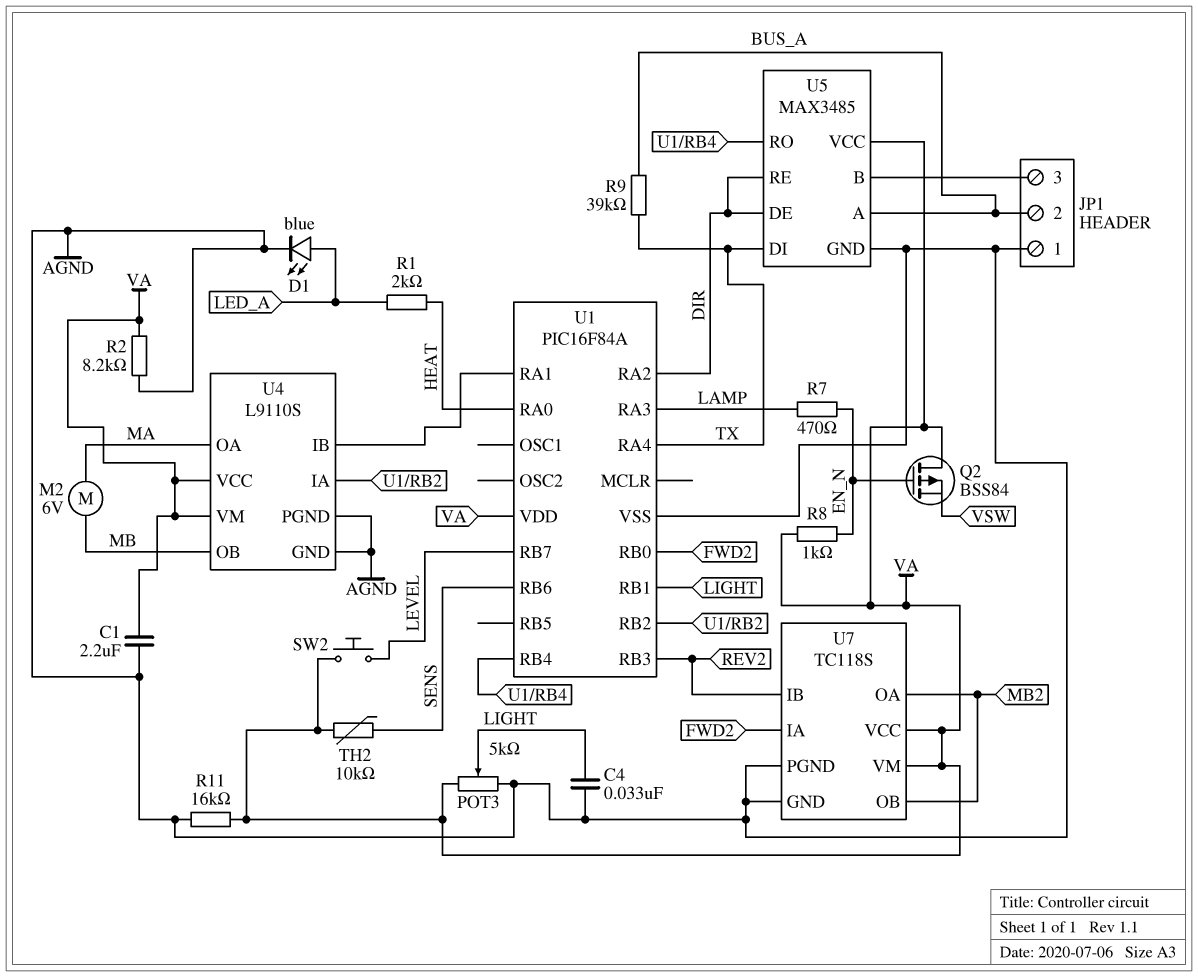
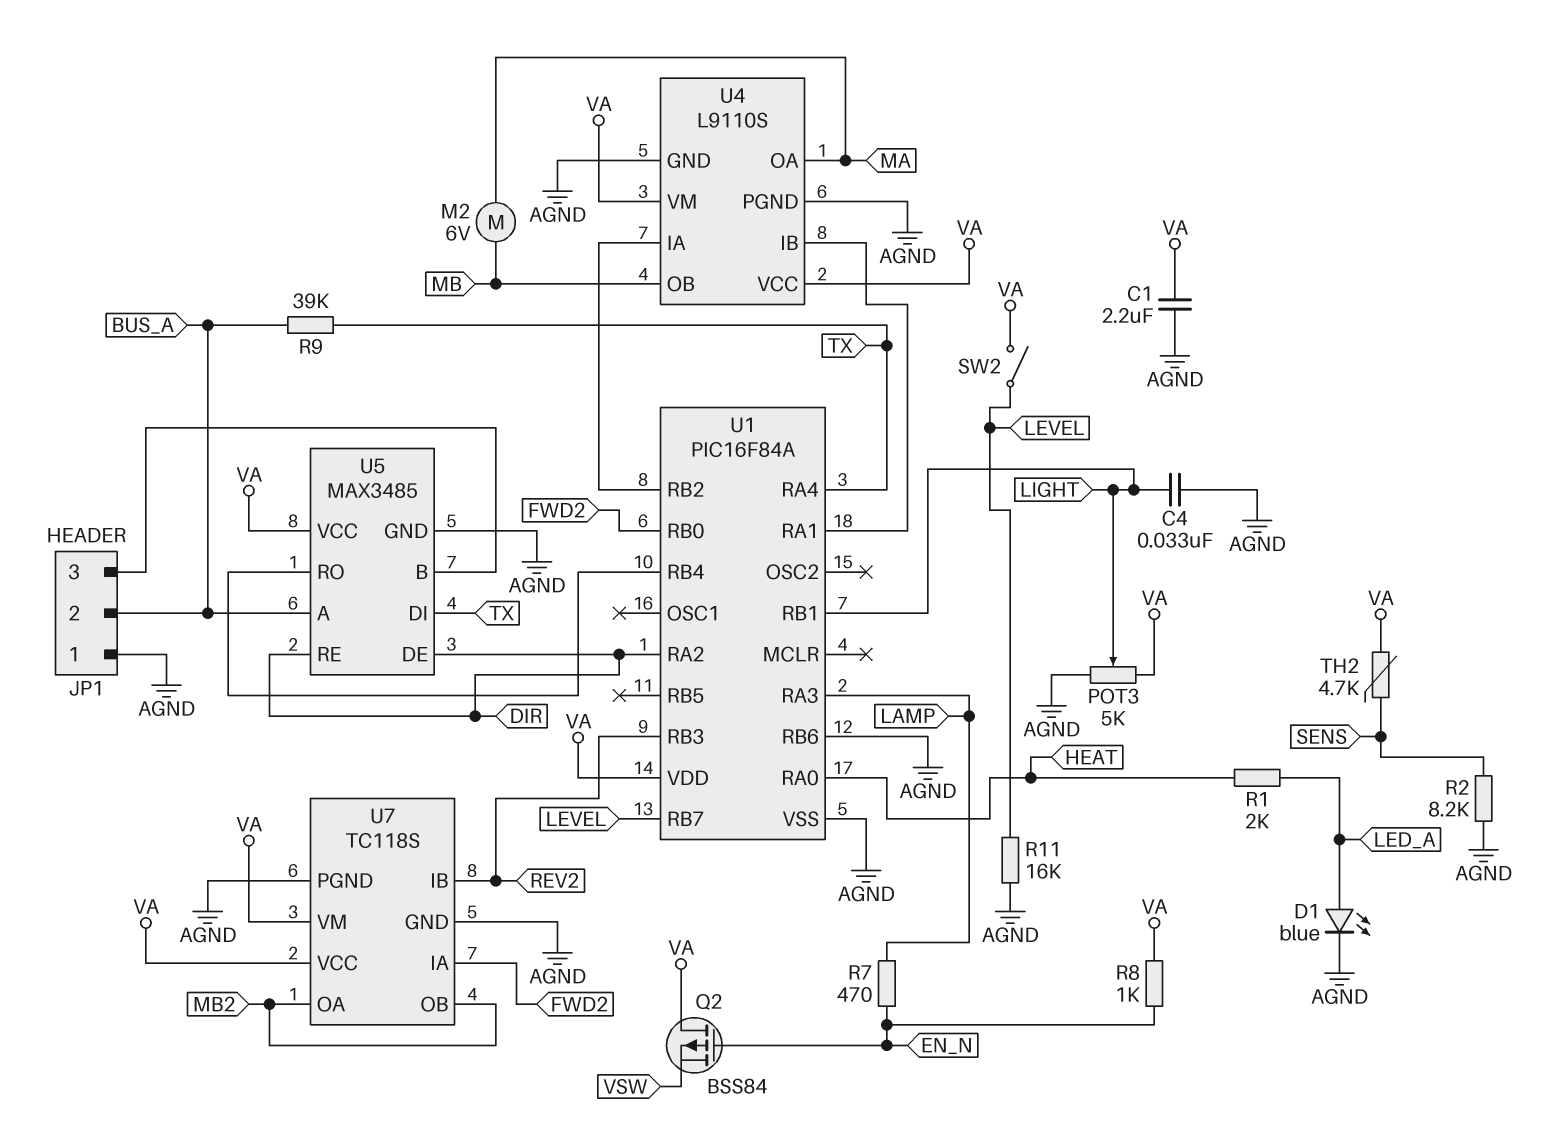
R2: 8.2k (AGND, VA) -> 8.2k (AGND, SENS)
R11: 16k (AGND, VA) -> 16k (AGND, LEVEL)
SW2: button (LEVEL, VA) -> switch (LEVEL, VA)
TH2: 10k (SENS, VA) -> 4.7k (SENS, VA)
U1 pin RB6: SENS -> AGND

